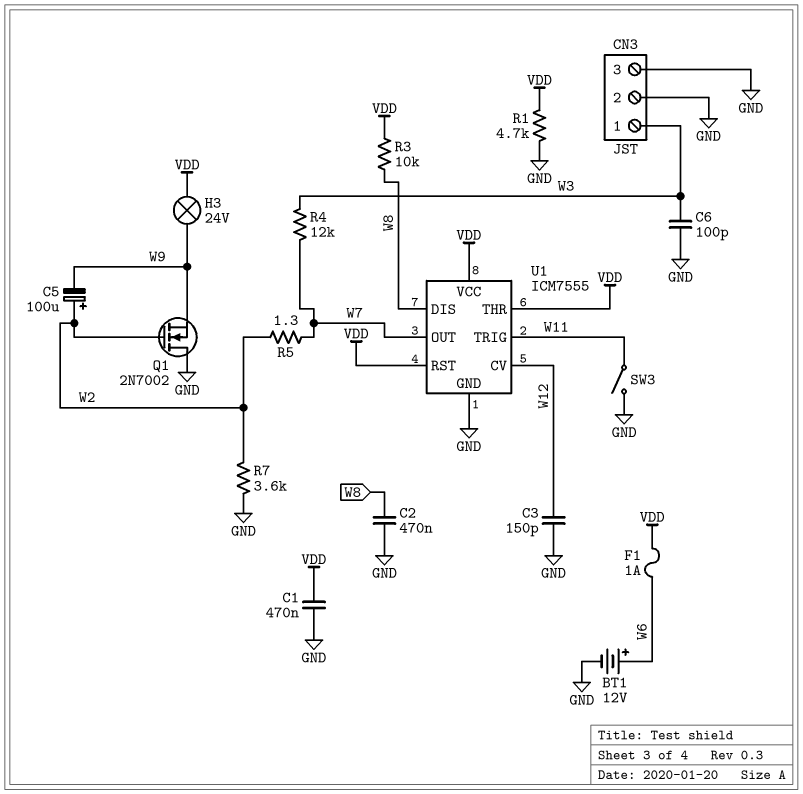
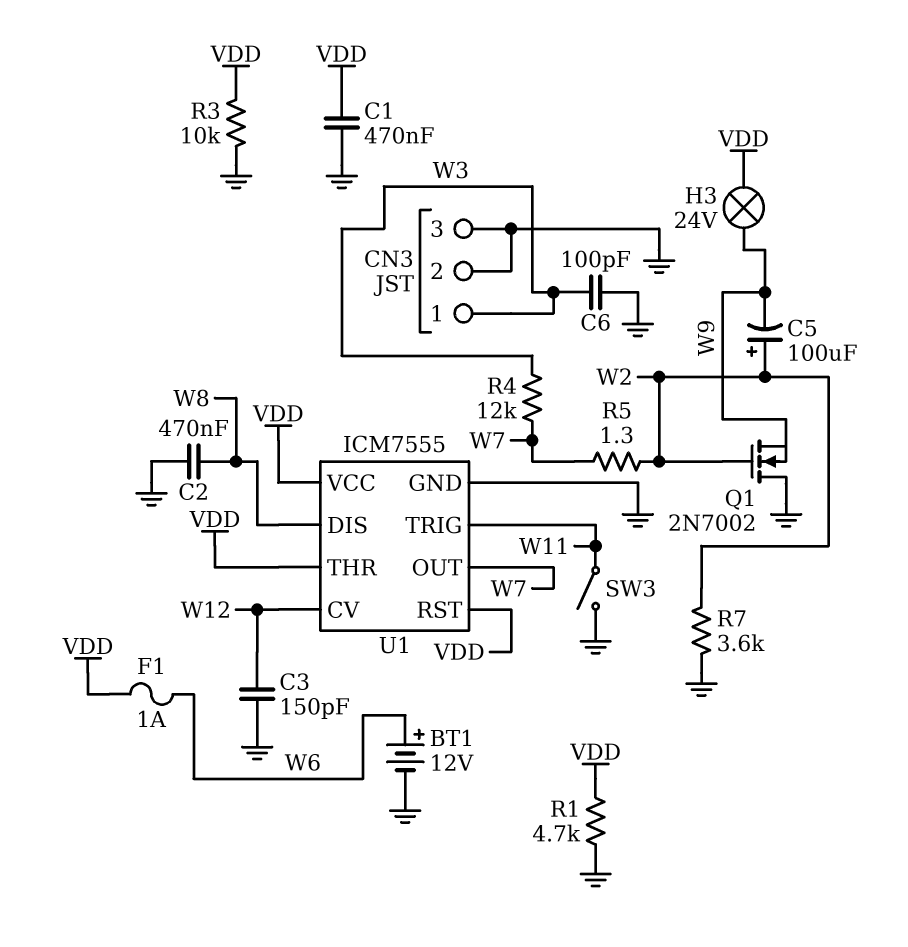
R3: 10k (VDD, W8) -> 10k (GND, VDD)

